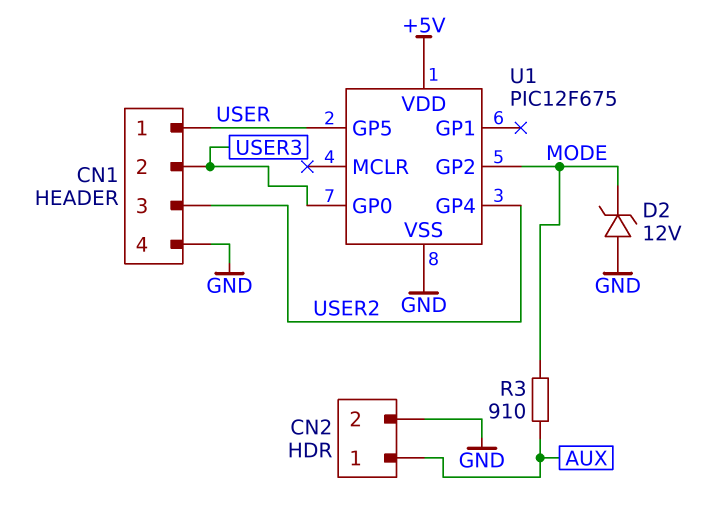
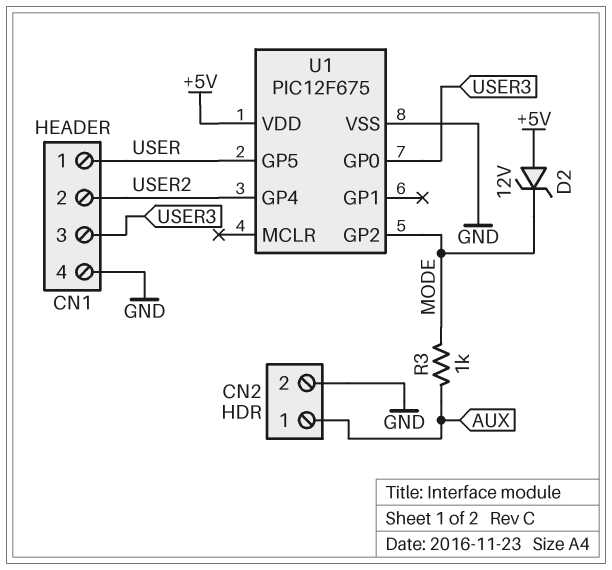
CN1 pin 2: USER3 -> USER2
CN1 pin 3: USER2 -> USER3
D2: zener 12V (A GND, K MODE) -> zener 12V (A +5V, K MODE)
R3: 910 (AUX, MODE) -> 1k (AUX, MODE)

